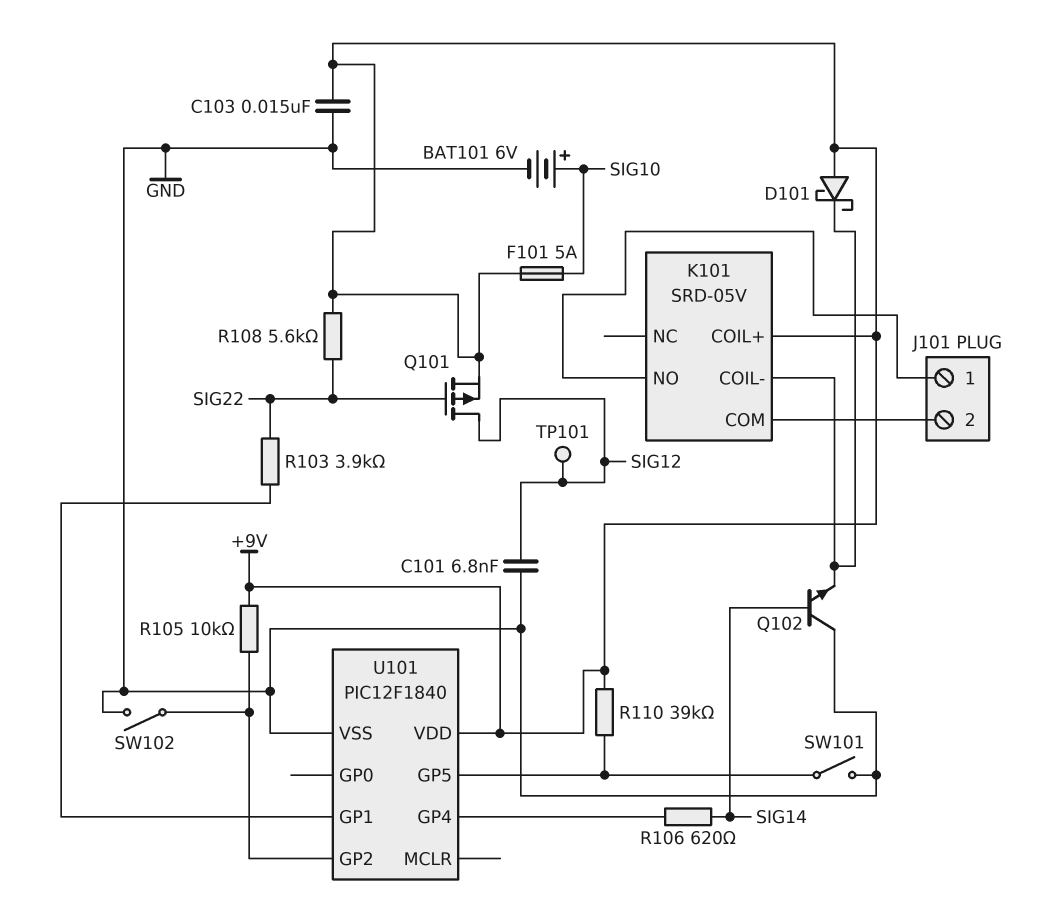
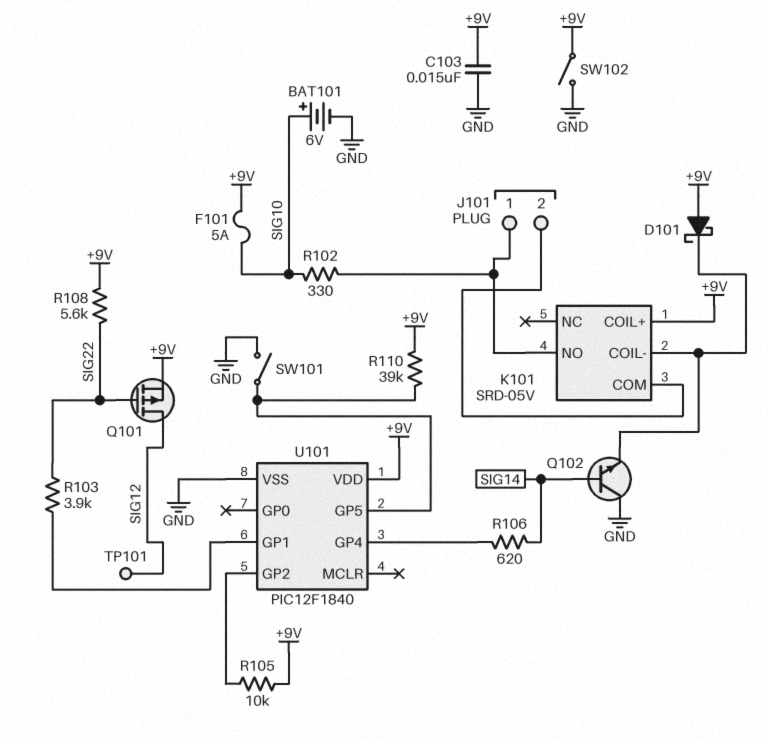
C101: 6.8nF (GND, SIG12) -> none
R102: none -> 330 (J101/1, SIG10)
SW102: switch (GND, U101/GP2) -> switch (+9V, GND)

